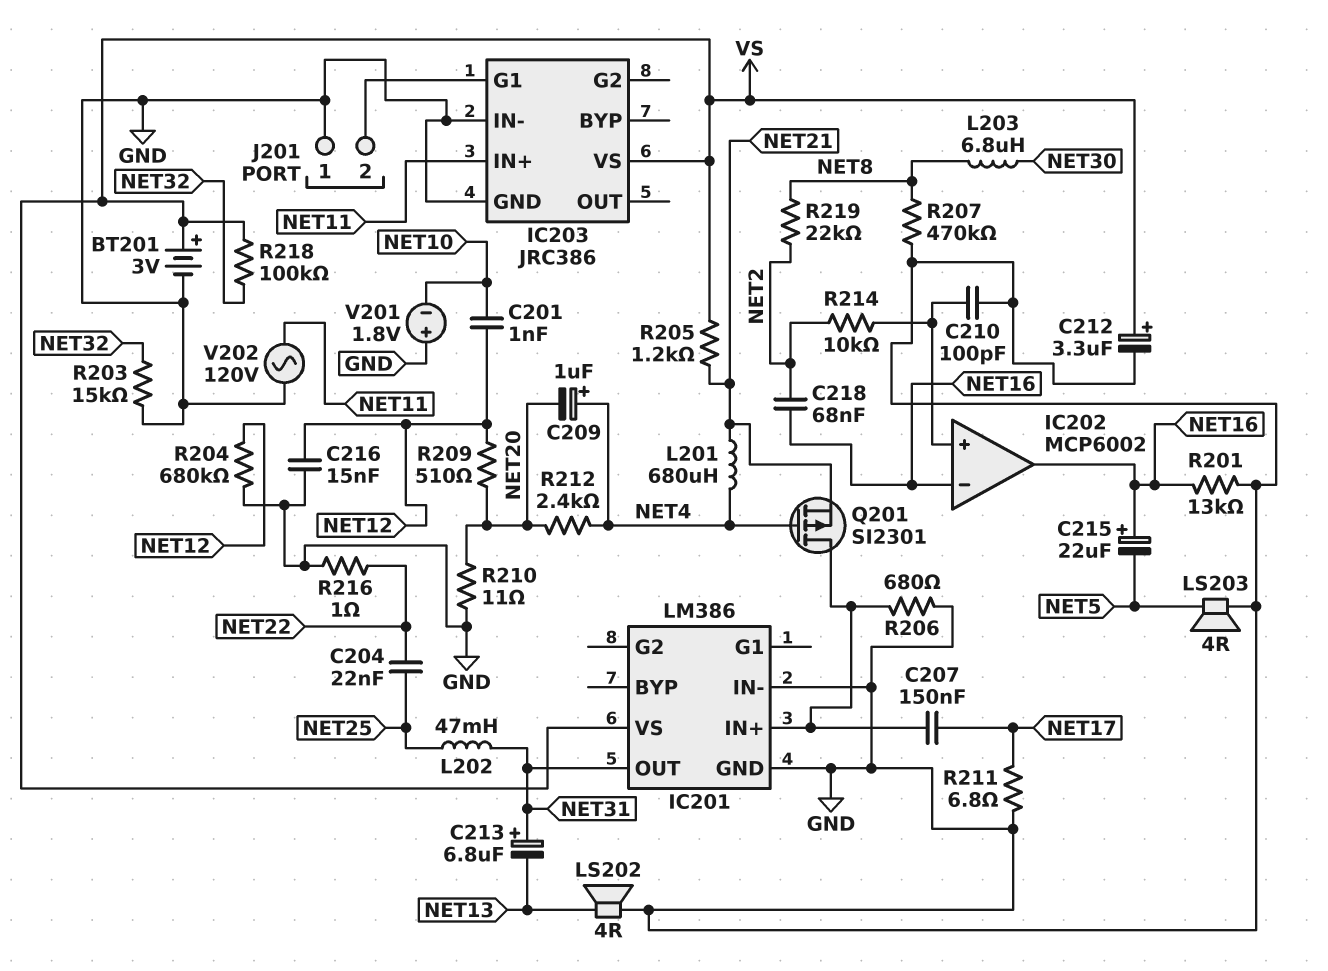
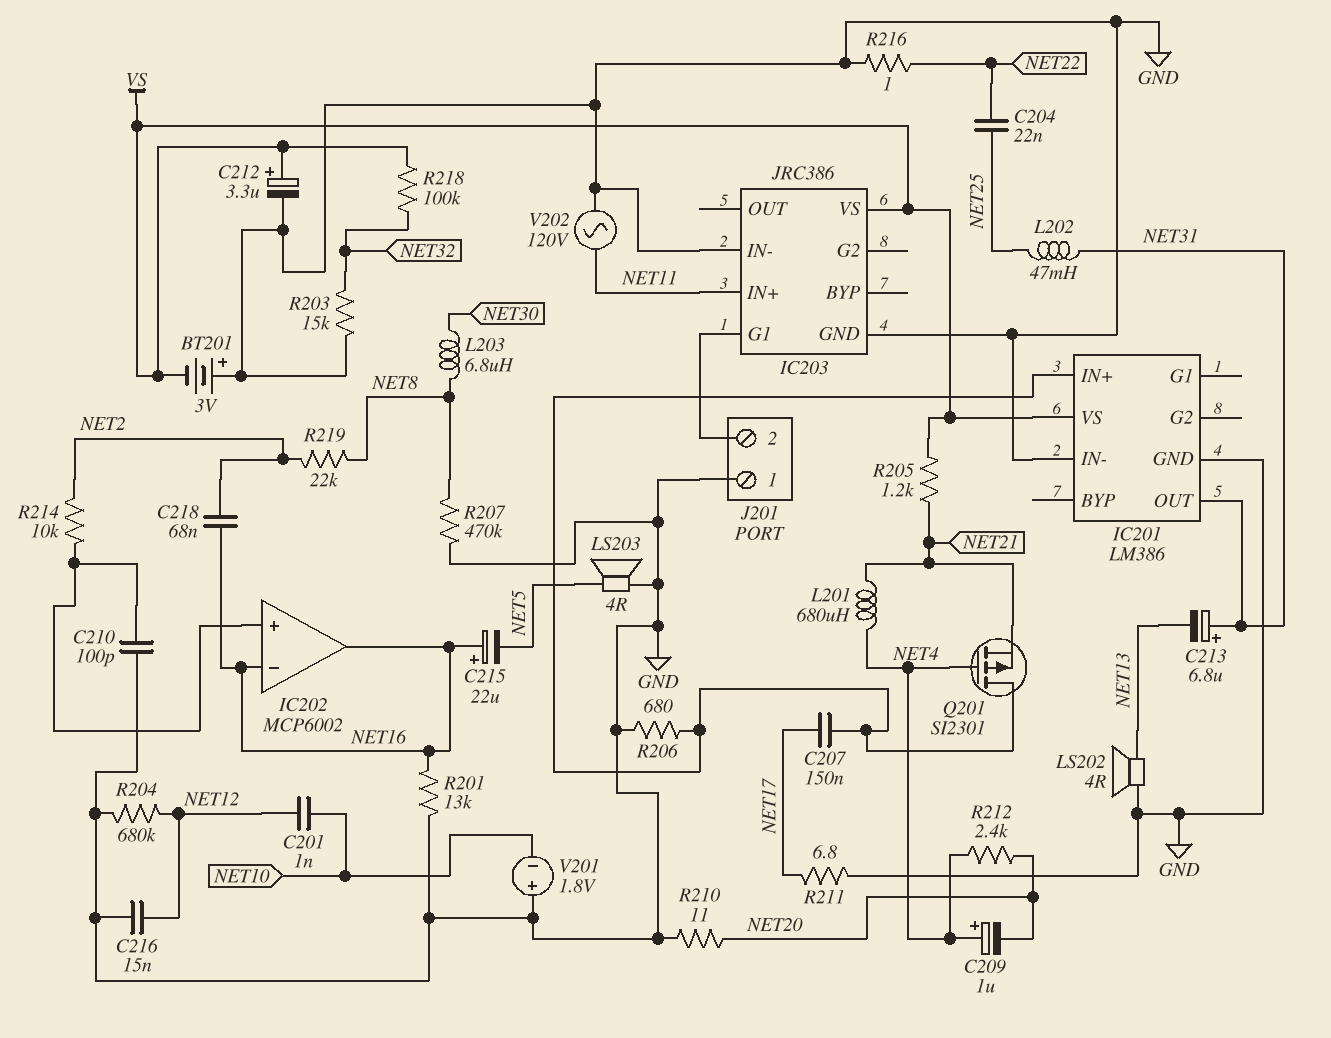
BT201: 3V (plus VS, minus GND) -> 3V (plus GND, minus VS)
R209: 510 (NET12, NET20) -> none

